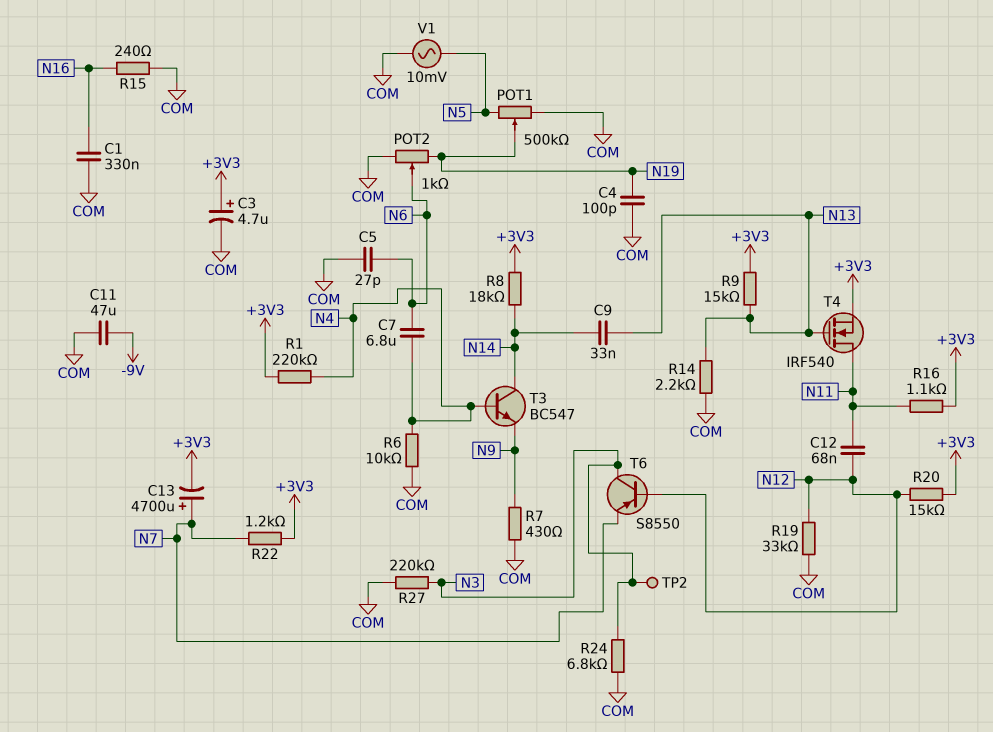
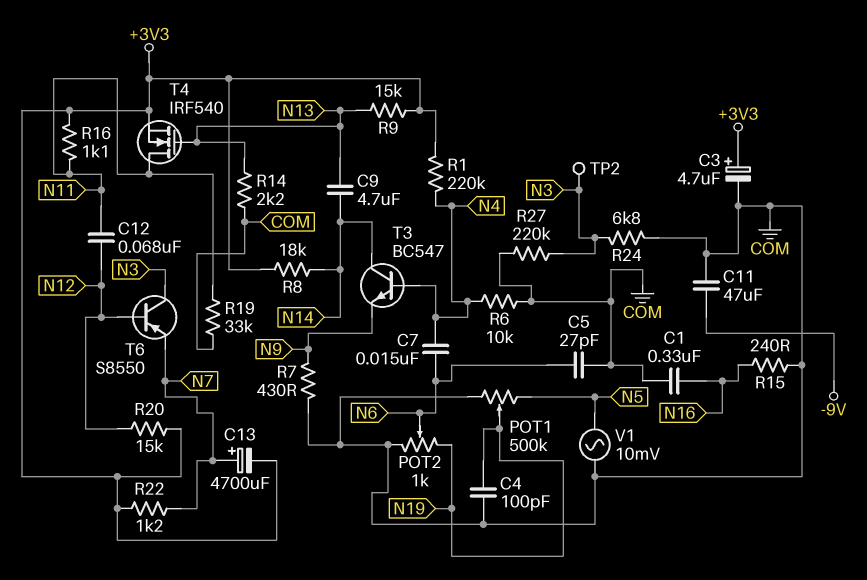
C7: 6.8uF (N4, N6) -> 15nF (N4, N6)
C9: 33nF (N13, N14) -> 4.7uF (N13, N14)
R19: 33k (COM, N12) -> 33k (COM, N11)

